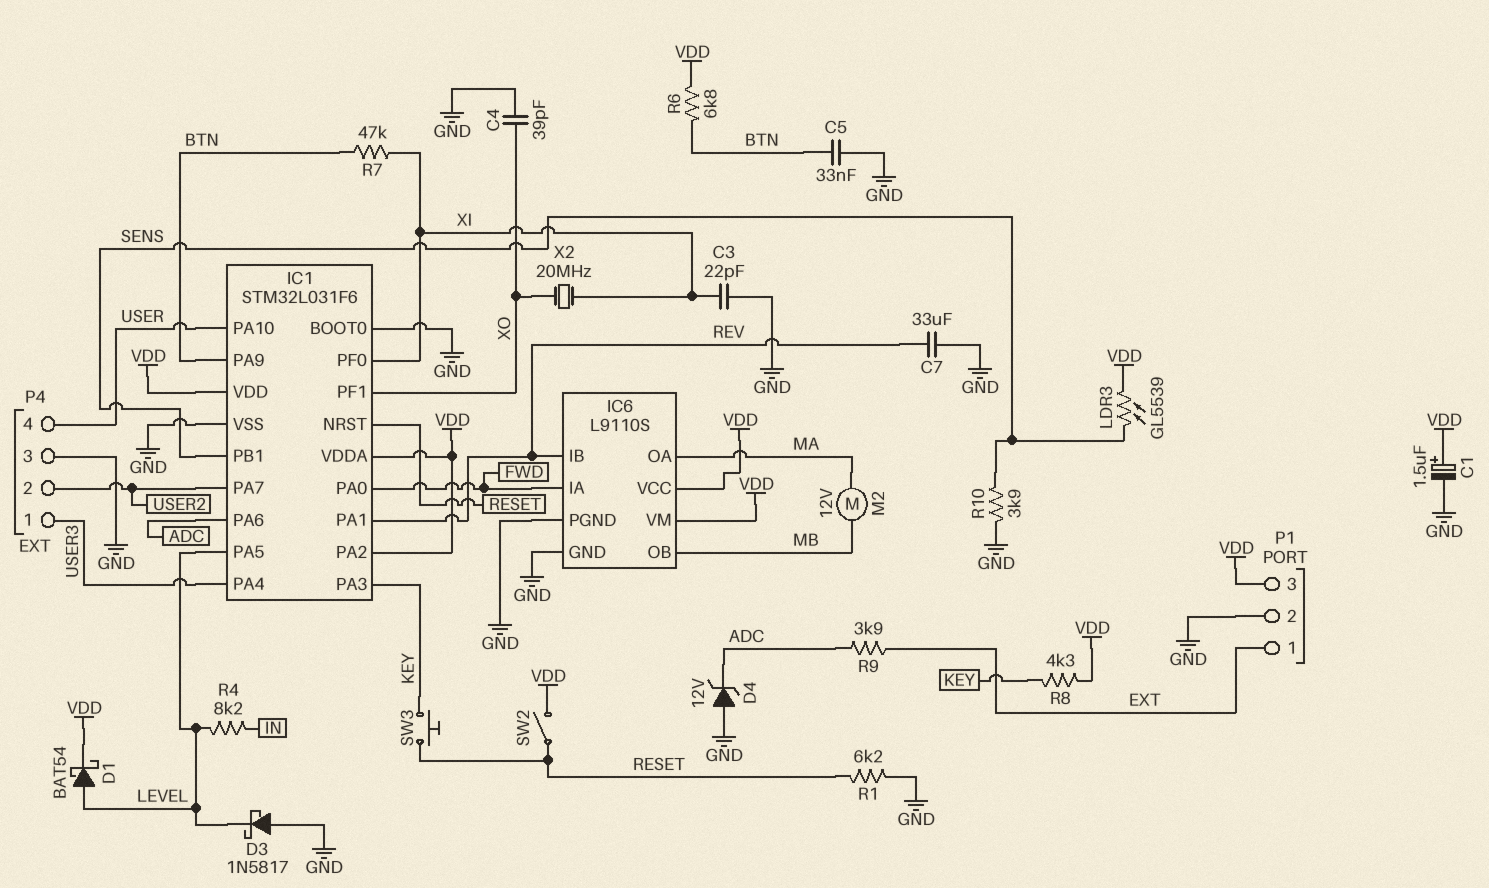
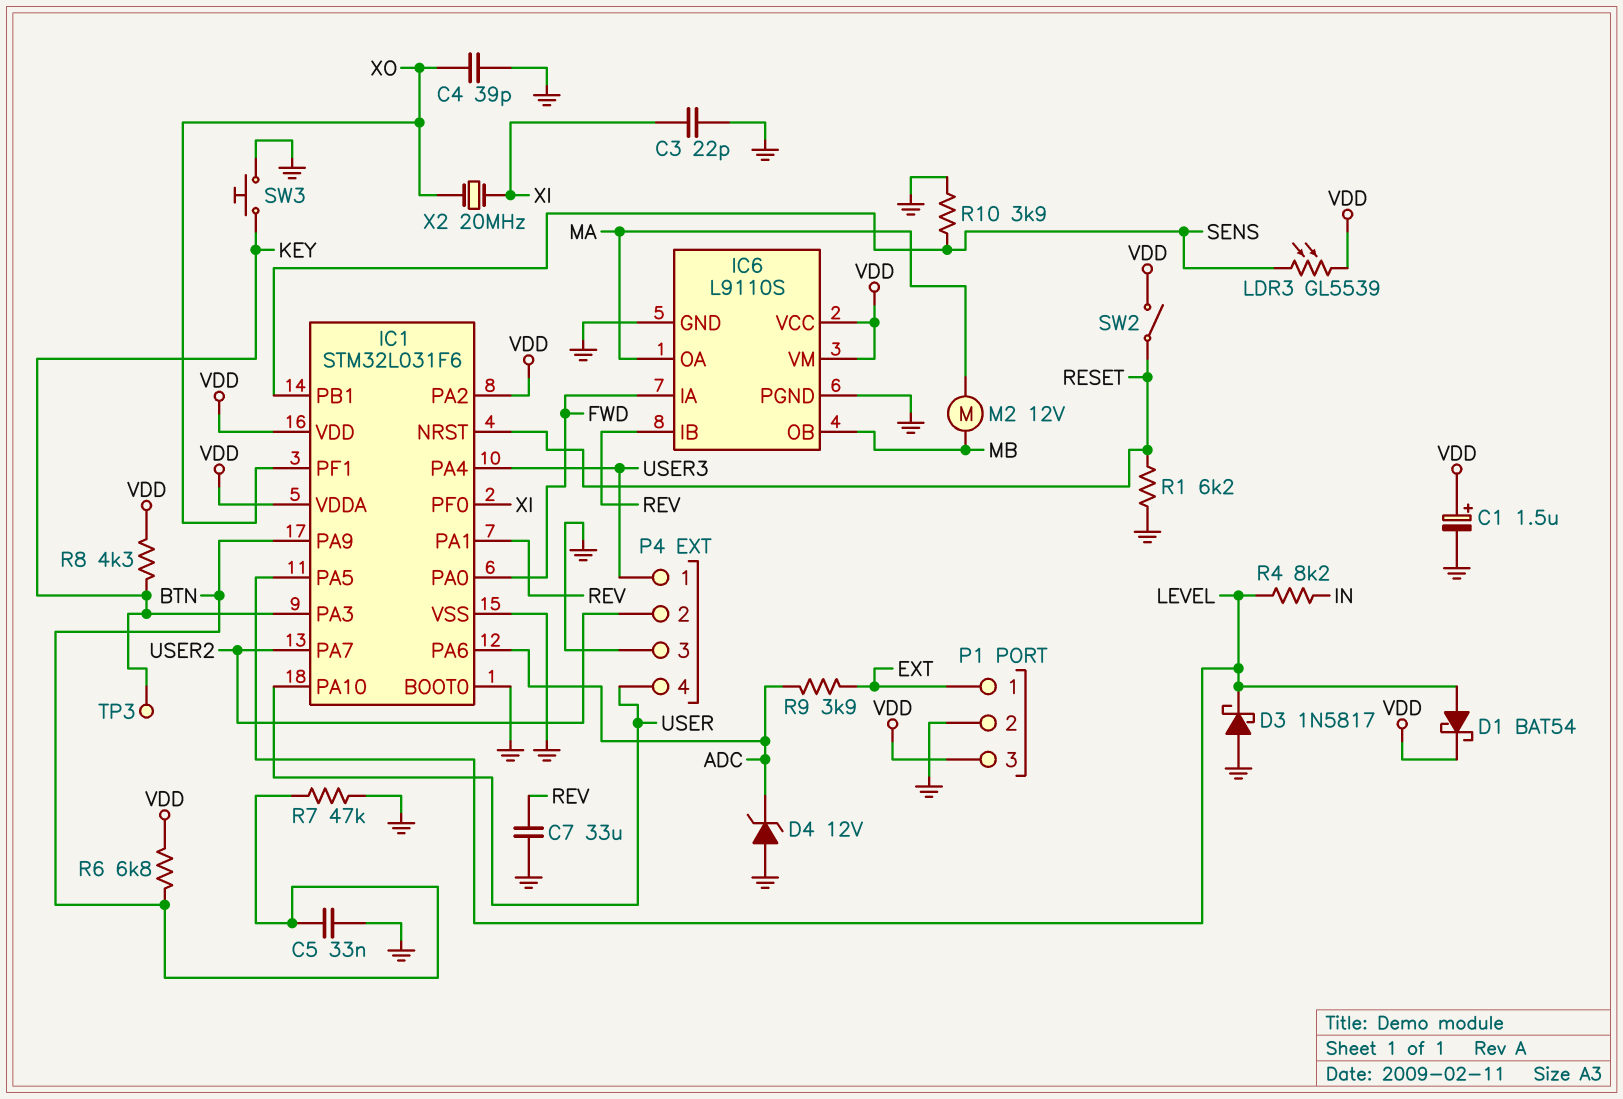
R7: 47k (BTN, XI) -> 47k (BTN, GND)
SW3: button (KEY, RESET) -> button (GND, KEY)
TP3: none -> test point (KEY)

